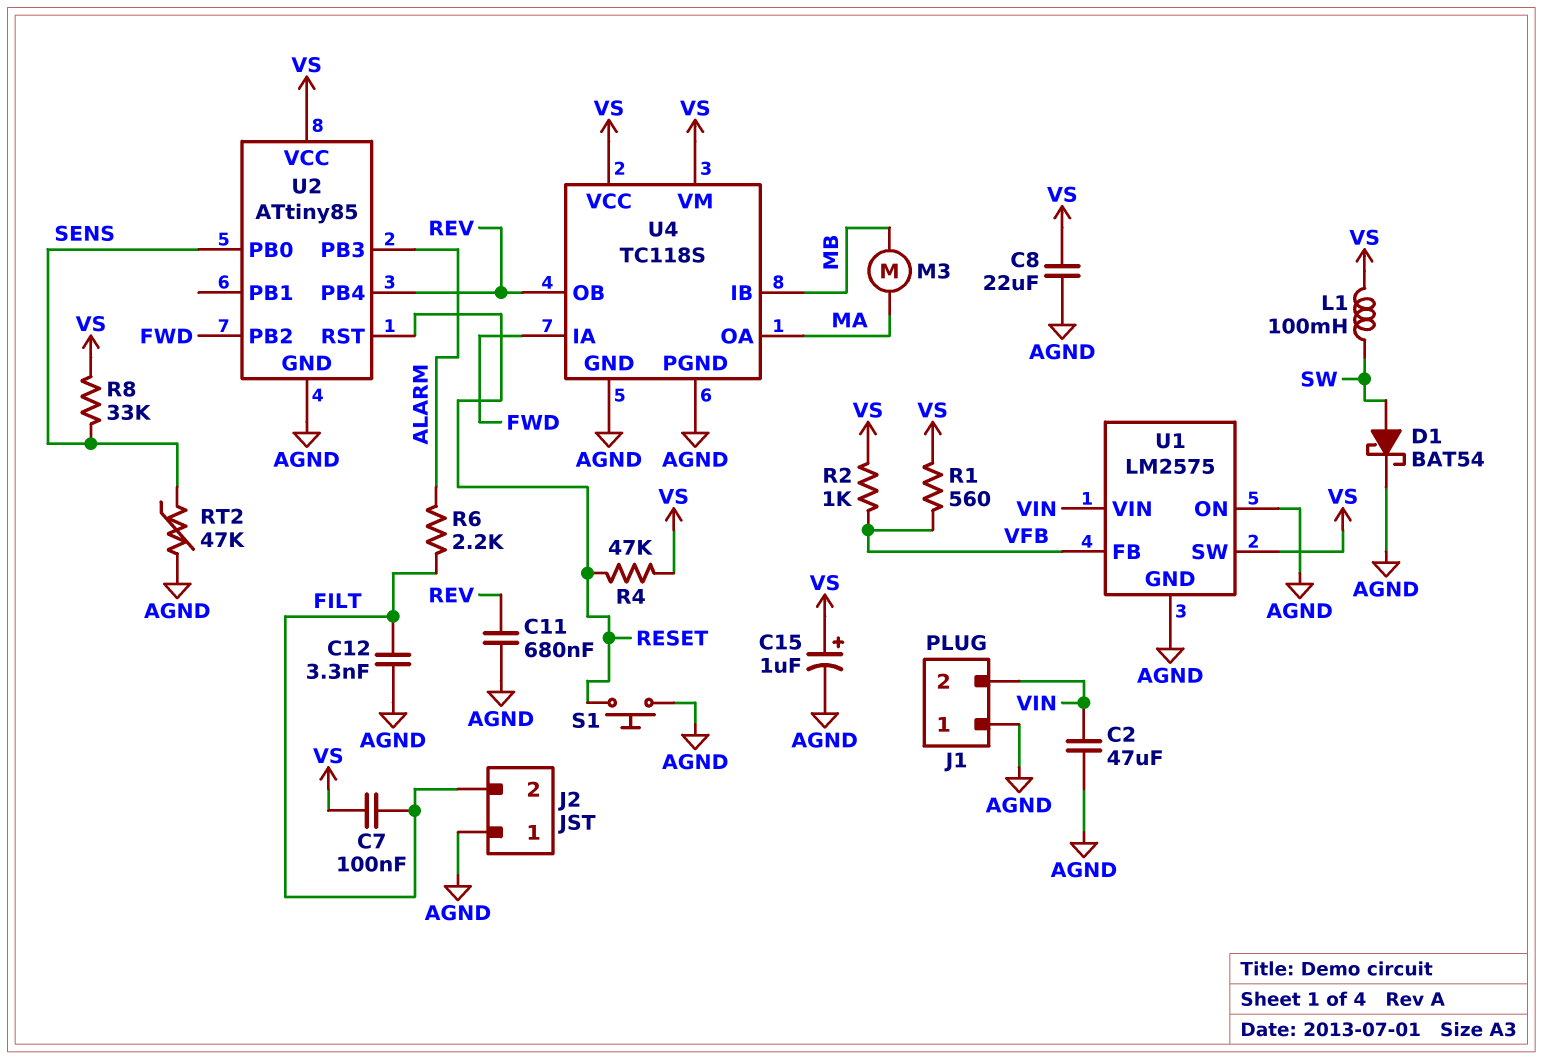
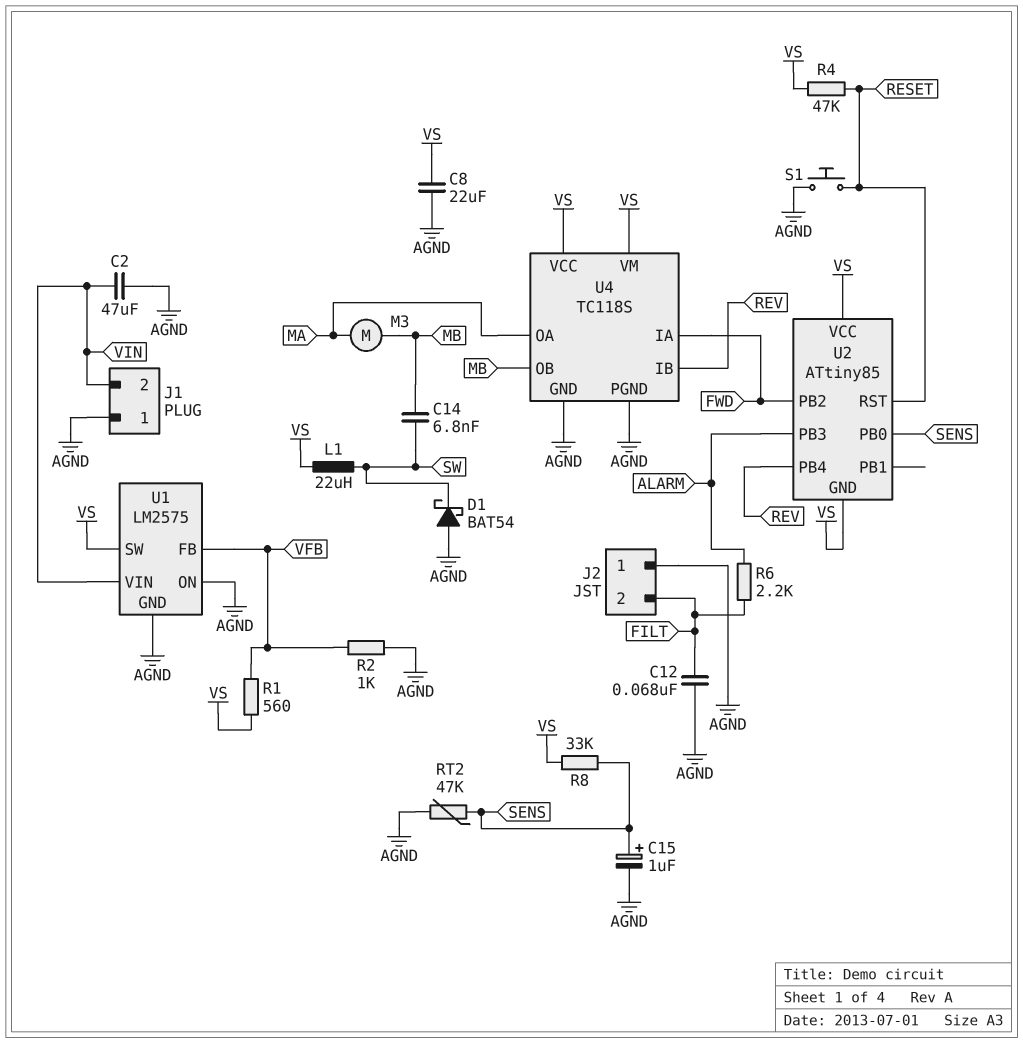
C7: 100nF (FILT, VS) -> none
C11: 680nF (AGND, REV) -> none
C12: 3.3nF (AGND, FILT) -> 68nF (AGND, FILT)
C14: none -> 6.8nF (MB, SW)
C15: 1uF (plus VS, minus AGND) -> 1uF (plus SENS, minus AGND)
D1: schottky BAT54 (A SW, K AGND) -> schottky BAT54 (A AGND, K SW)
L1: 100mH (SW, VS) -> 22uH (SW, VS)
R2: 1k (VFB, VS) -> 1k (AGND, VFB)
U2 pin GND: AGND -> VS
U4 pin IB: MB -> REV
U4 pin OB: REV -> MB

